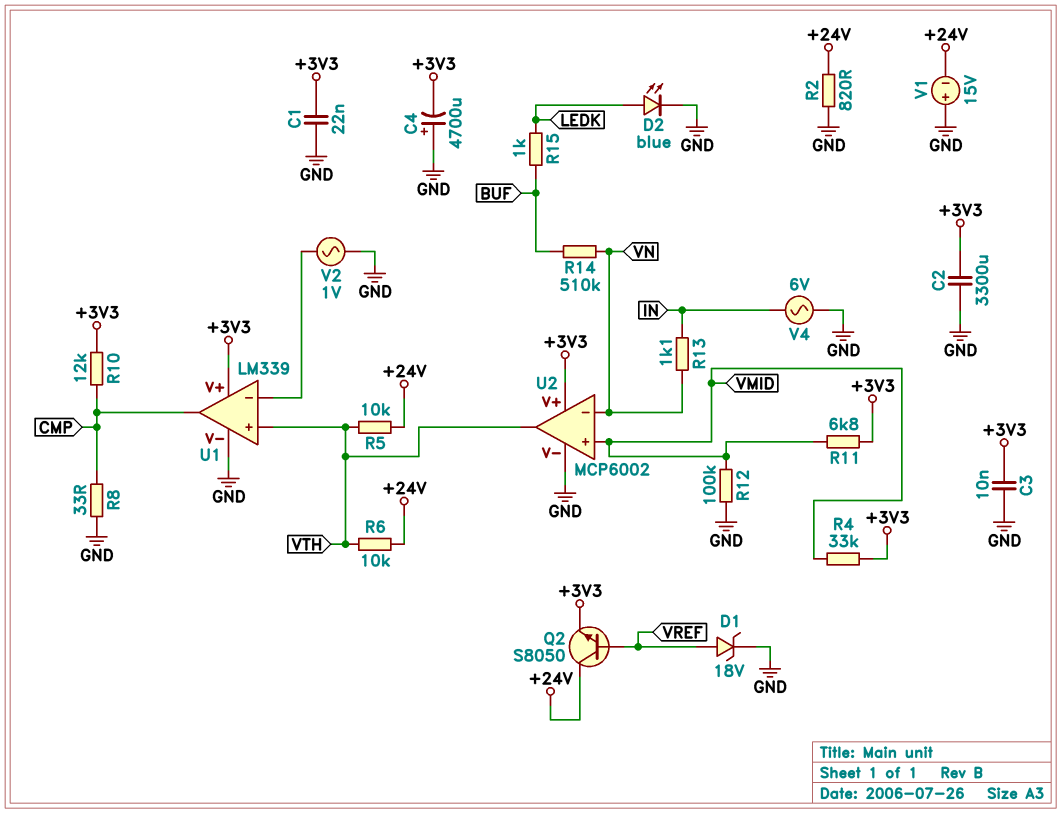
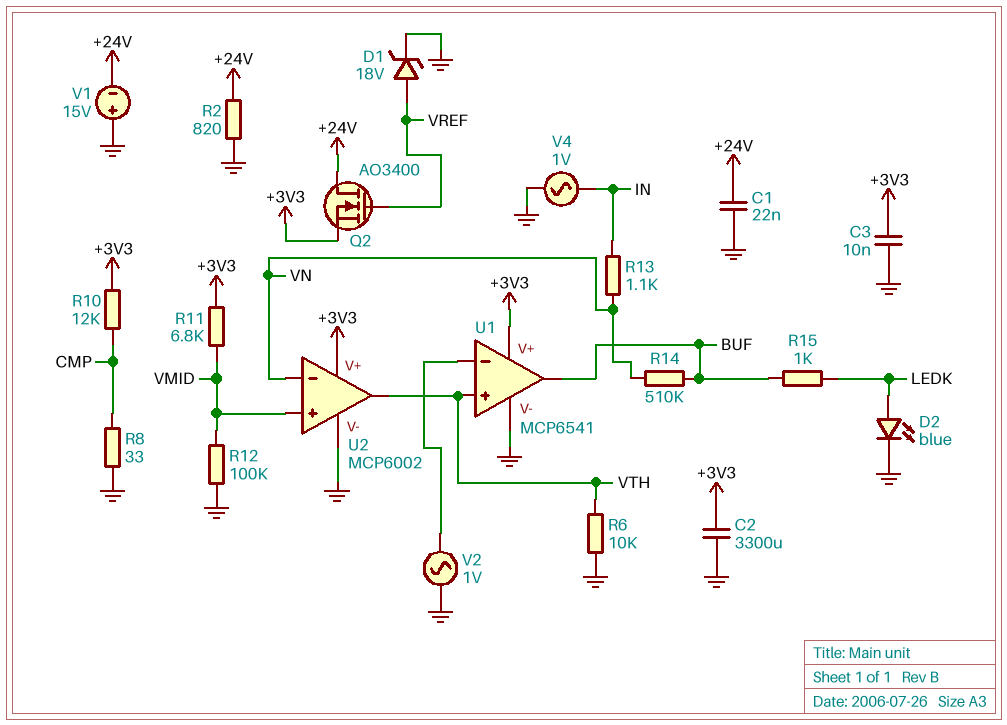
C1: 22nF (+3V3, GND) -> 22nF (+24V, GND)
C4: 4700uF (plus GND, minus +3V3) -> none
Q2: NPN S8050 (B VREF, C +24V, E +3V3) -> NMOS AO3400 (G VREF, D +24V, S +3V3)
R4: 33k (+3V3, VMID) -> none
R5: 10k (+24V, VTH) -> none
R6: 10k (+24V, VTH) -> 10k (GND, VTH)
U1: LM339 -> MCP6541
U1 pin out: CMP -> BUF
V4: AC 6V (GND, IN) -> AC 1V (GND, IN)

